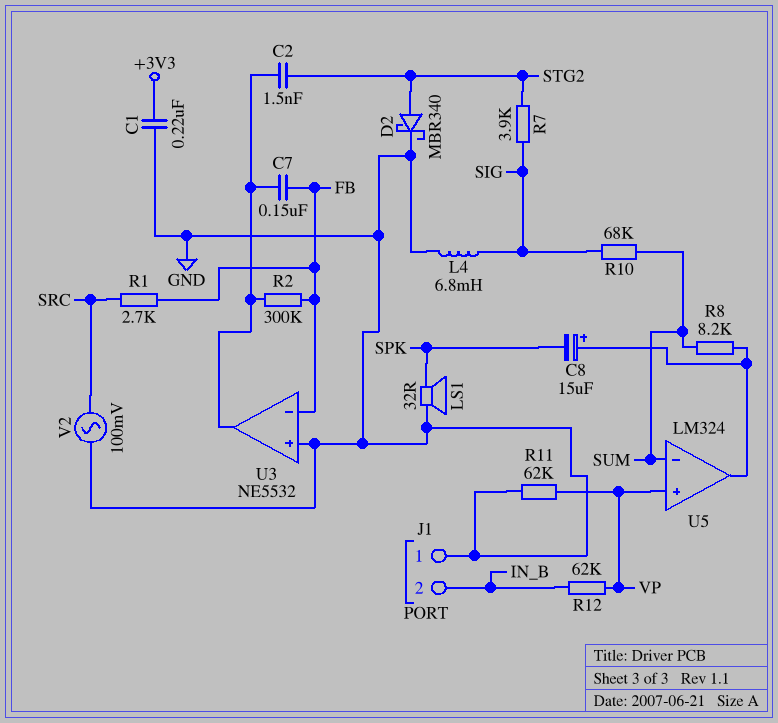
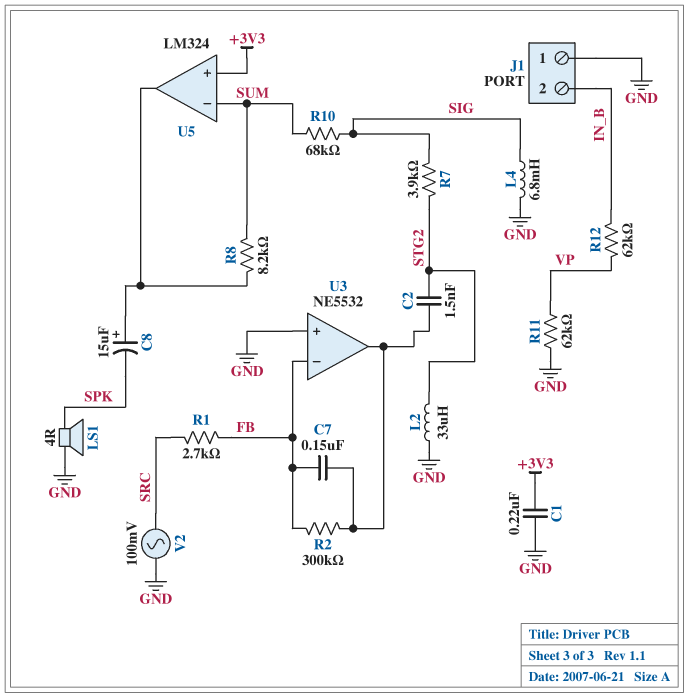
D2: schottky MBR340 (A STG2, K GND) -> none
L2: none -> 33uH (GND, STG2)
LS1: speaker 32R (GND, SPK) -> speaker 4R (GND, SPK)
U5 pin in+: VP -> +3V3

